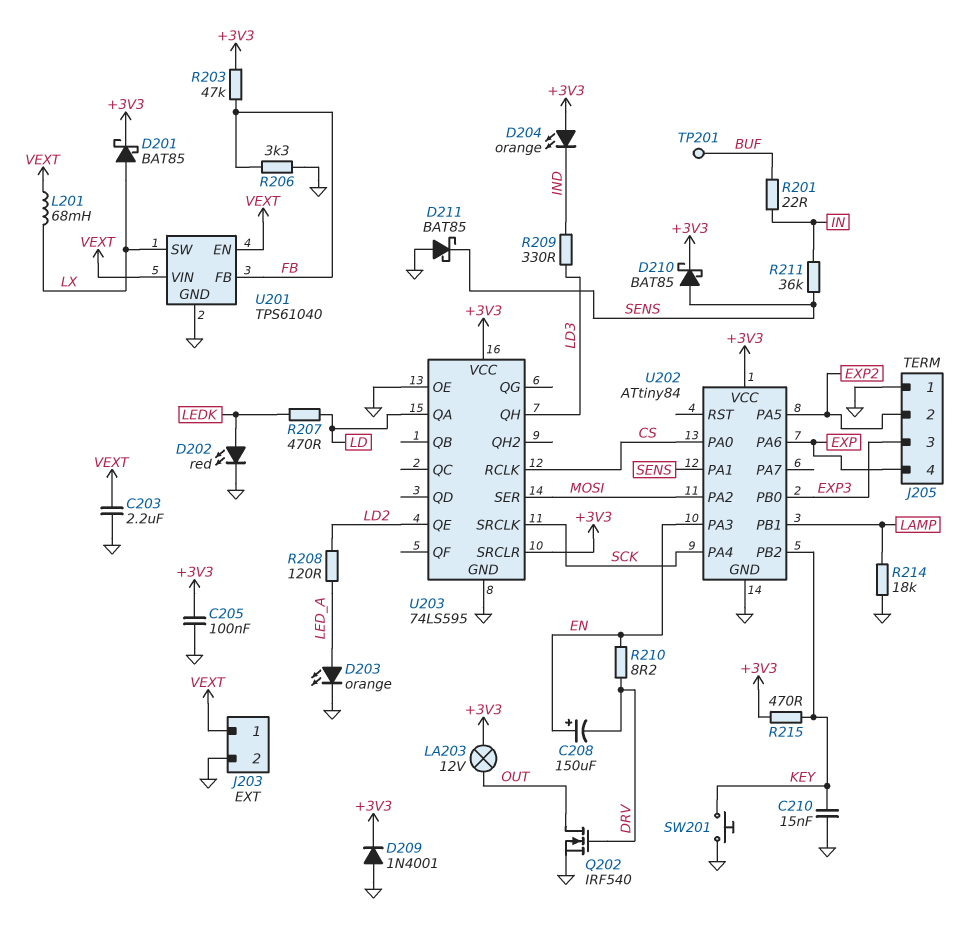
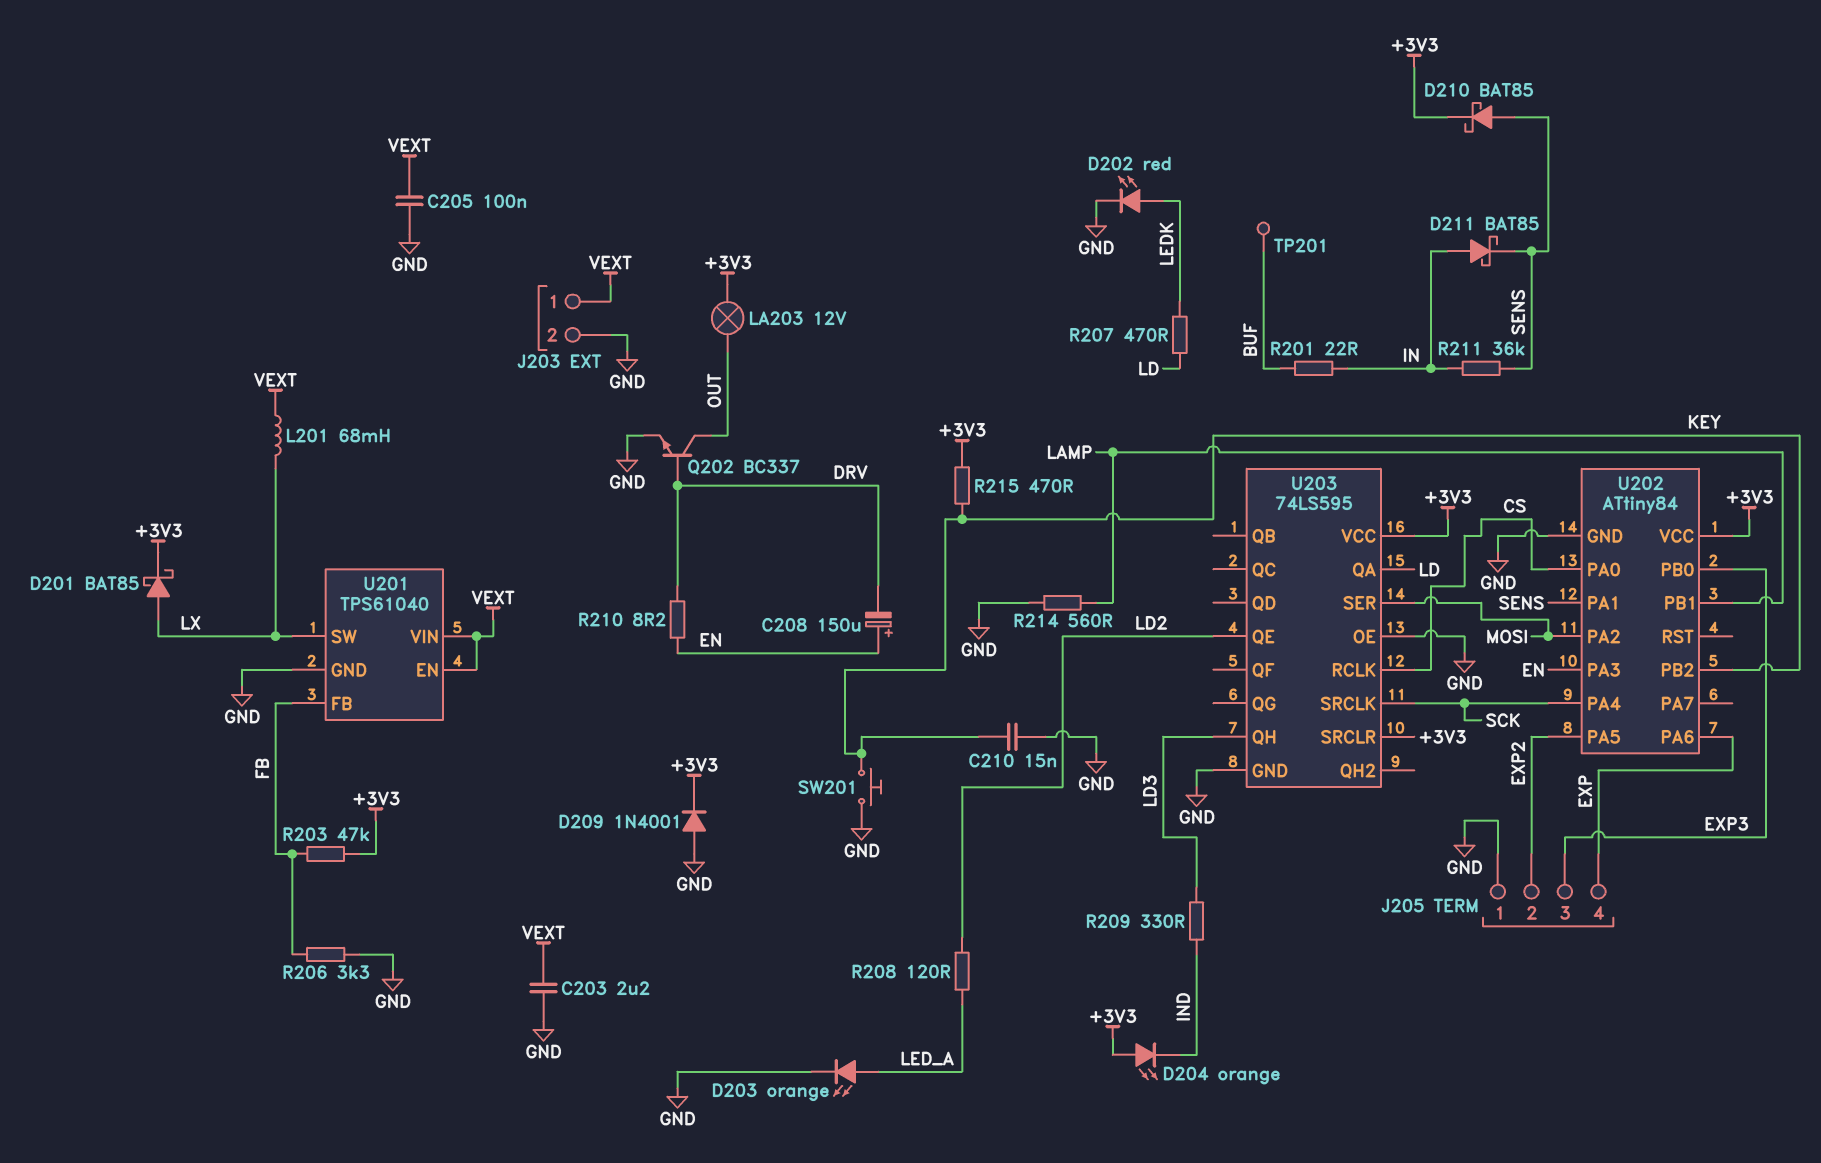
C205: 100nF (+3V3, GND) -> 100nF (GND, VEXT)
D211: schottky BAT85 (A GND, K SENS) -> schottky BAT85 (A IN, K SENS)
Q202: NMOS IRF540 (G DRV, D OUT, S GND) -> NPN BC337 (B DRV, C OUT, E GND)
R214: 18k (GND, LAMP) -> 560 (GND, LAMP)

